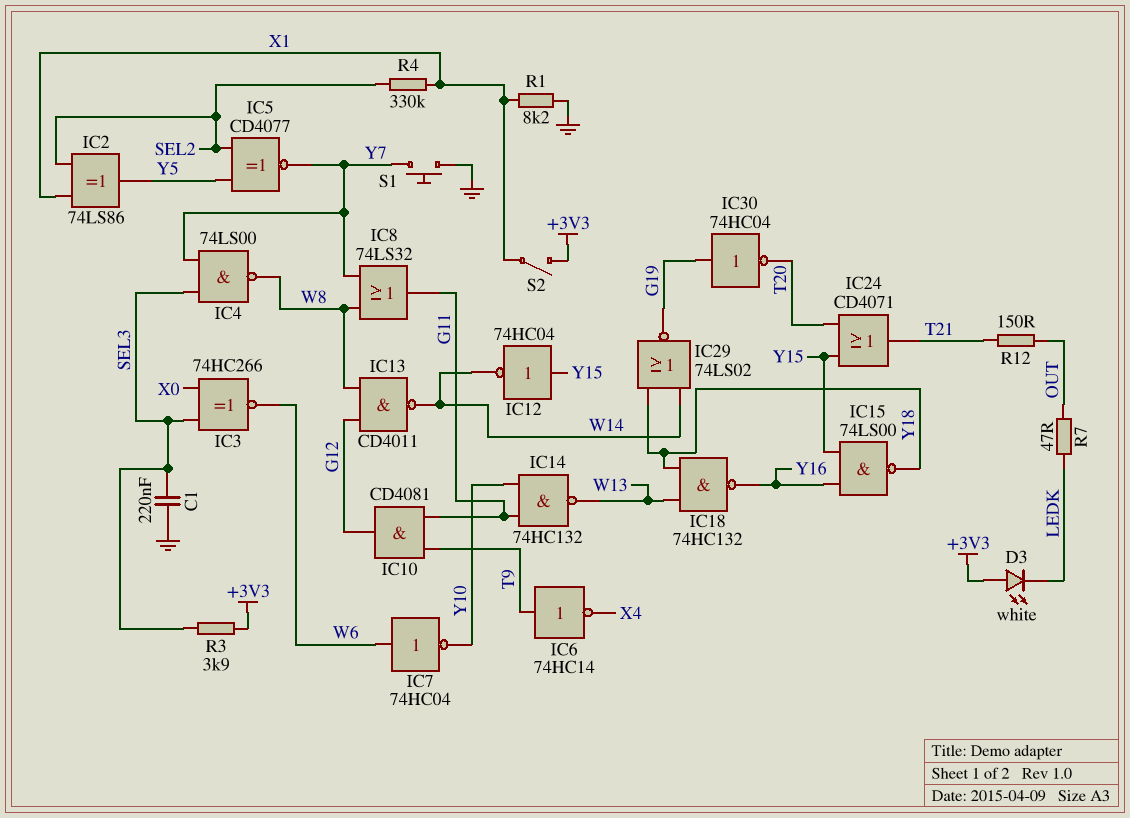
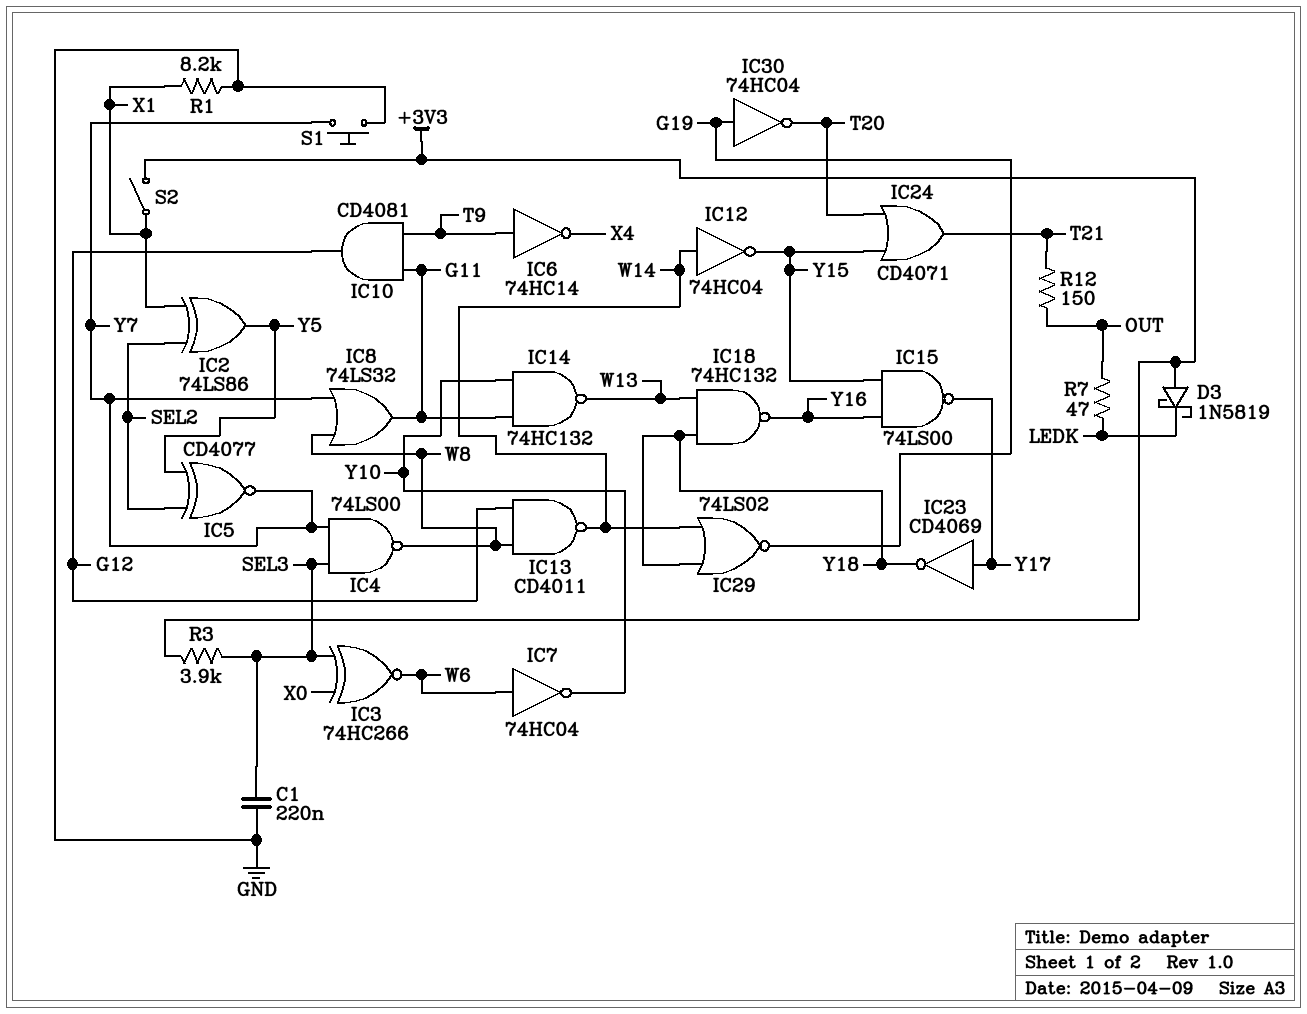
D3: LED white (A +3V3, K LEDK) -> schottky 1N5819 (A +3V3, K LEDK)
IC12: NOT 74HC04 (in Y15, out W14) -> NOT 74HC04 (in W14, out Y15)
IC15: NAND 74LS00 (in Y15, in Y16, out Y18) -> NAND 74LS00 (in Y15, in Y16, out Y17)
IC23: none -> NOT CD4069 (in Y17, out Y18)
R4: 330k (SEL2, X1) -> none

